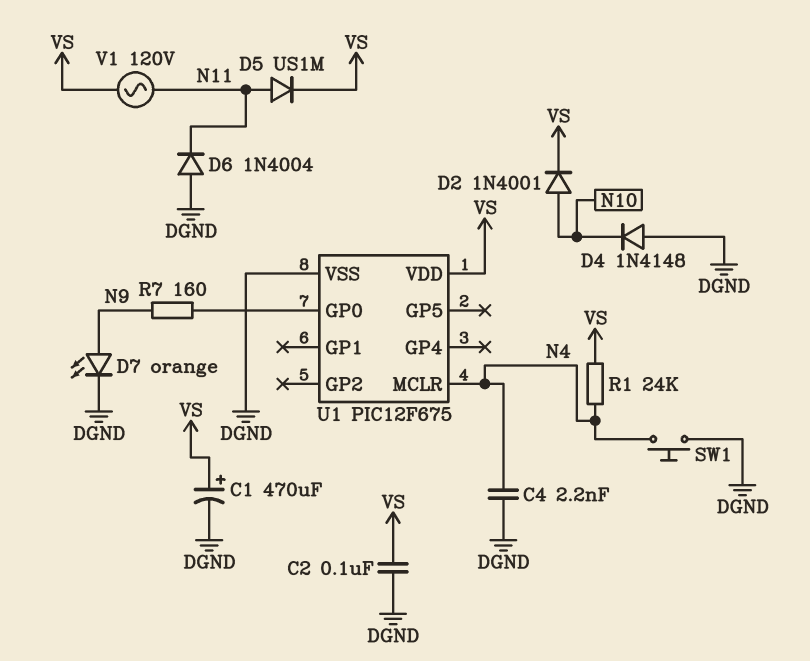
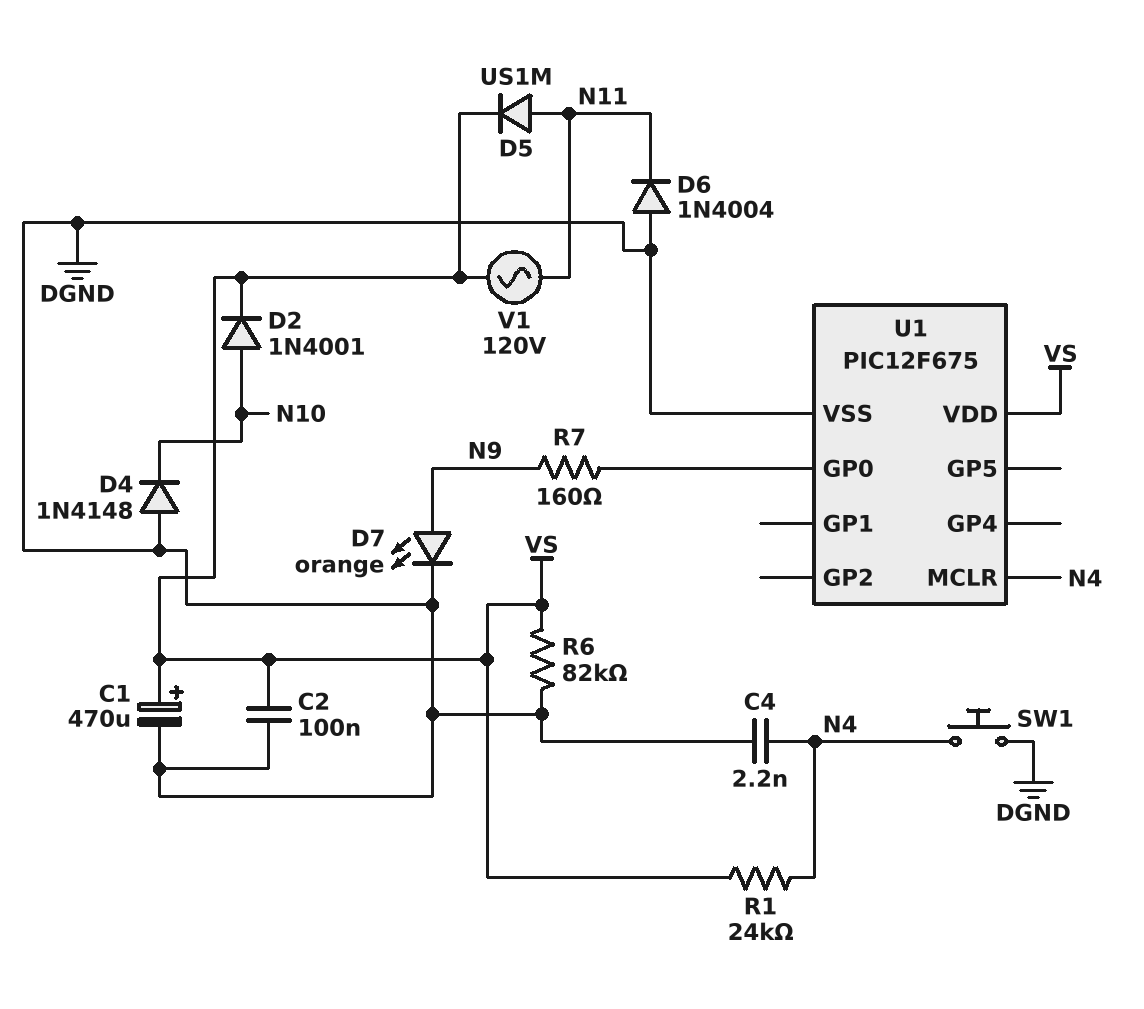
R6: none -> 82k (DGND, VS)

